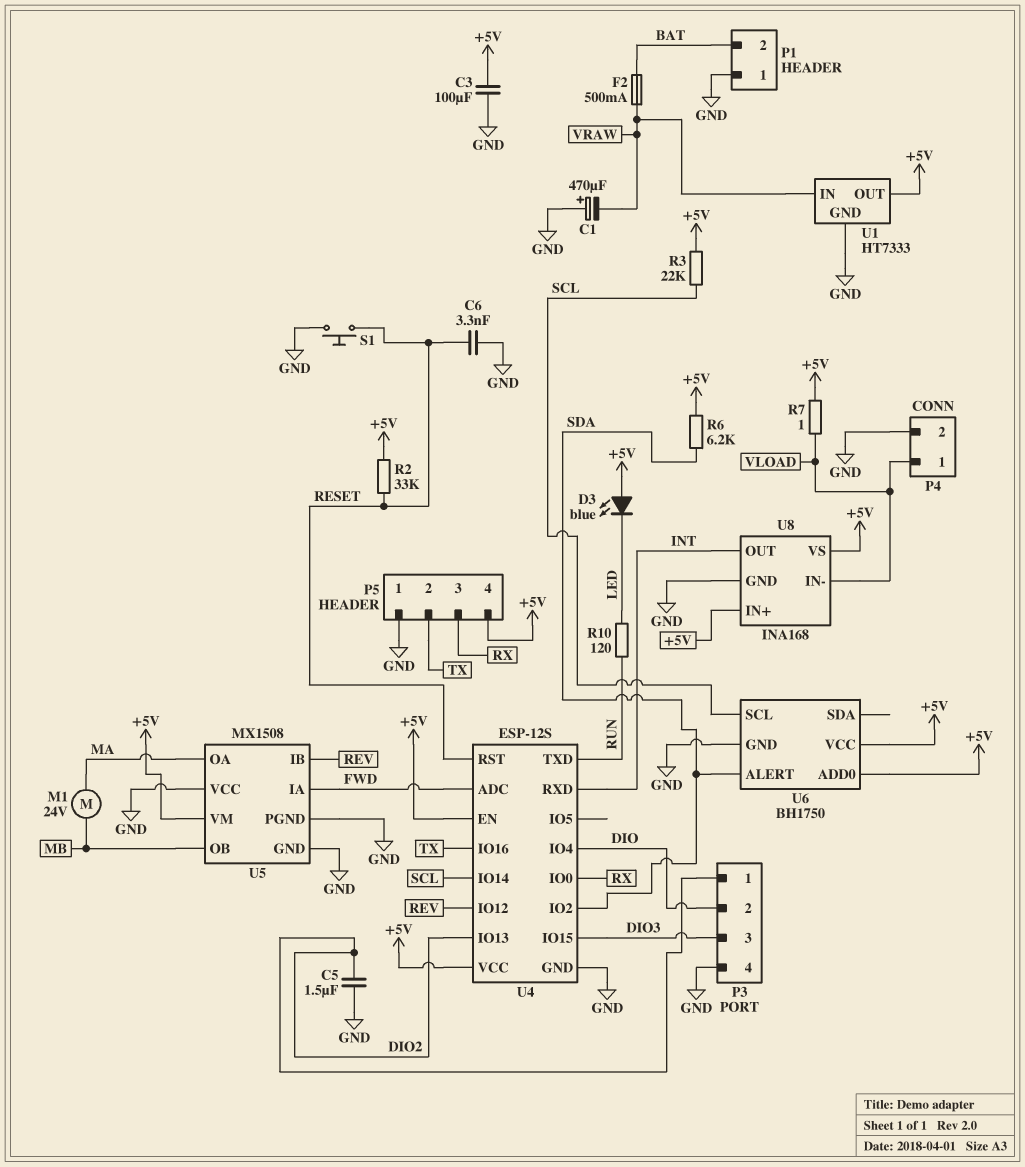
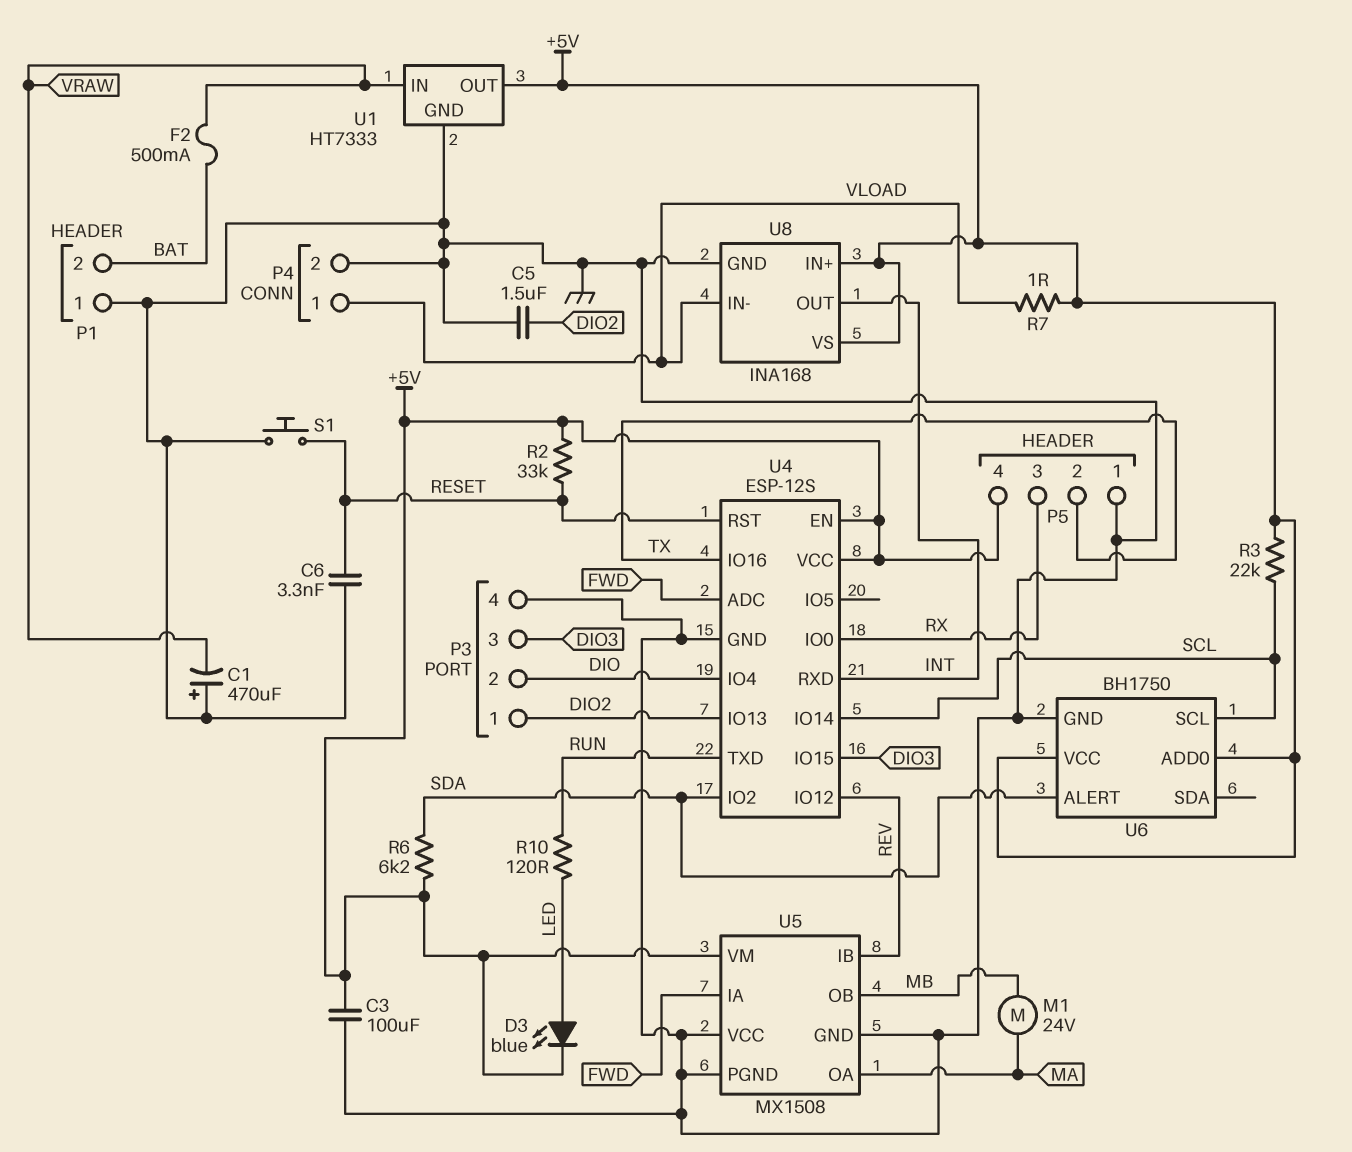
D3: LED blue (A +5V, K LED) -> LED blue (A LED, K +5V)

